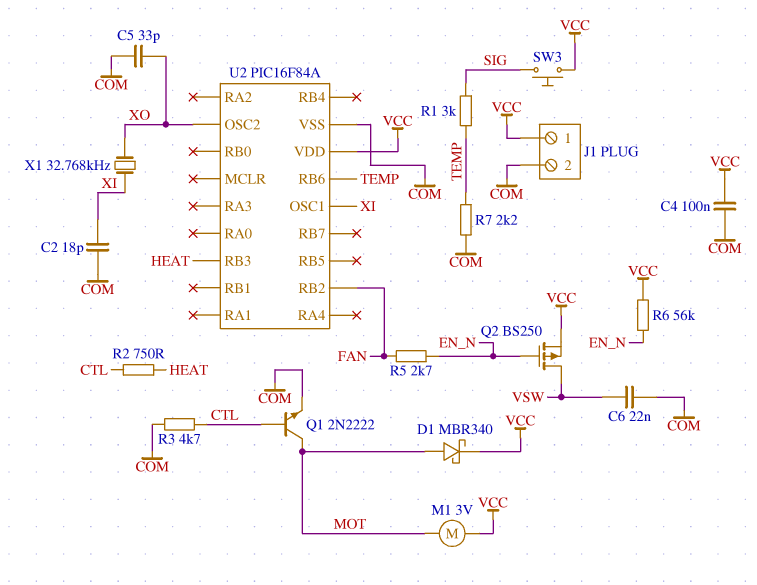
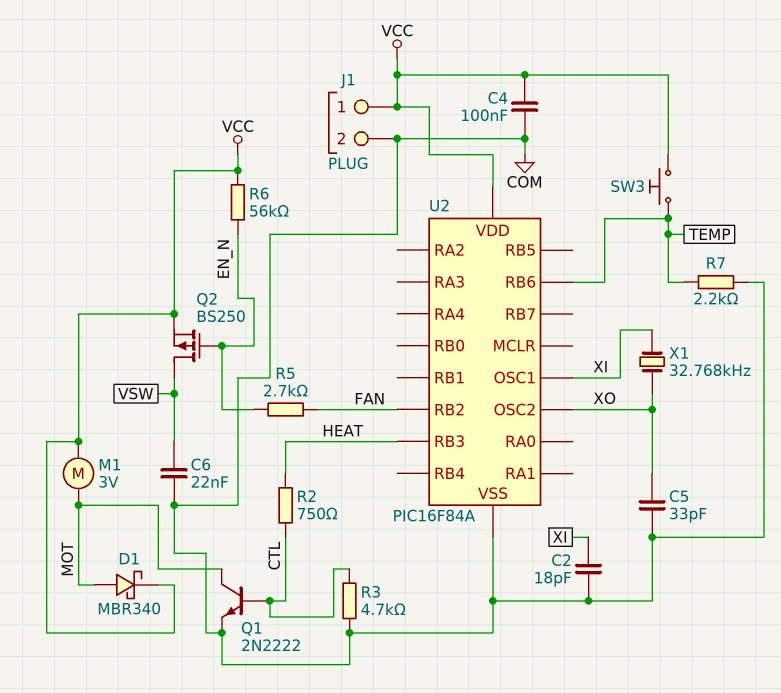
R1: 3k (SIG, TEMP) -> none
SW3: button (SIG, VCC) -> button (TEMP, VCC)

